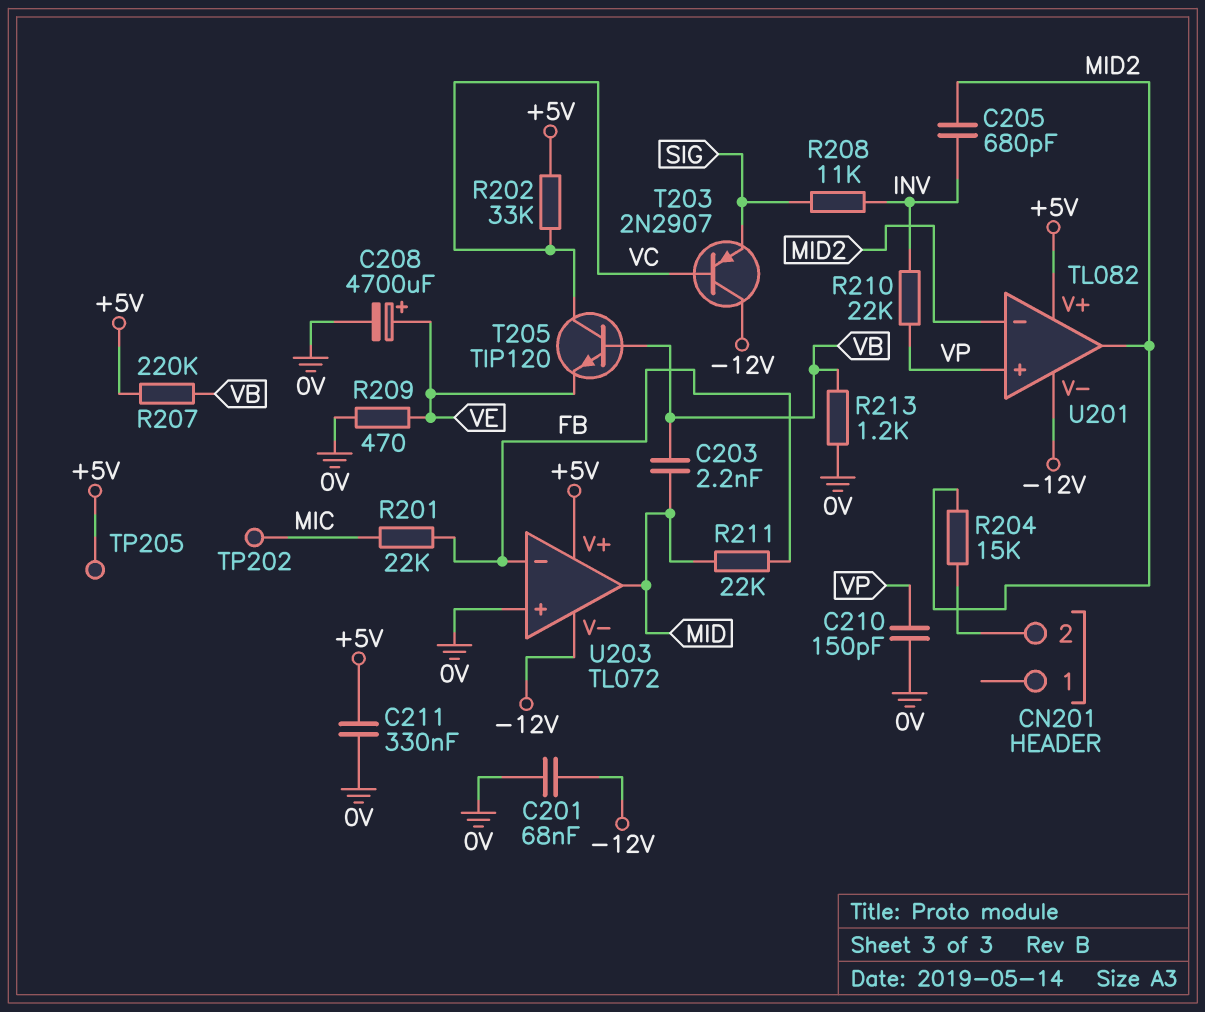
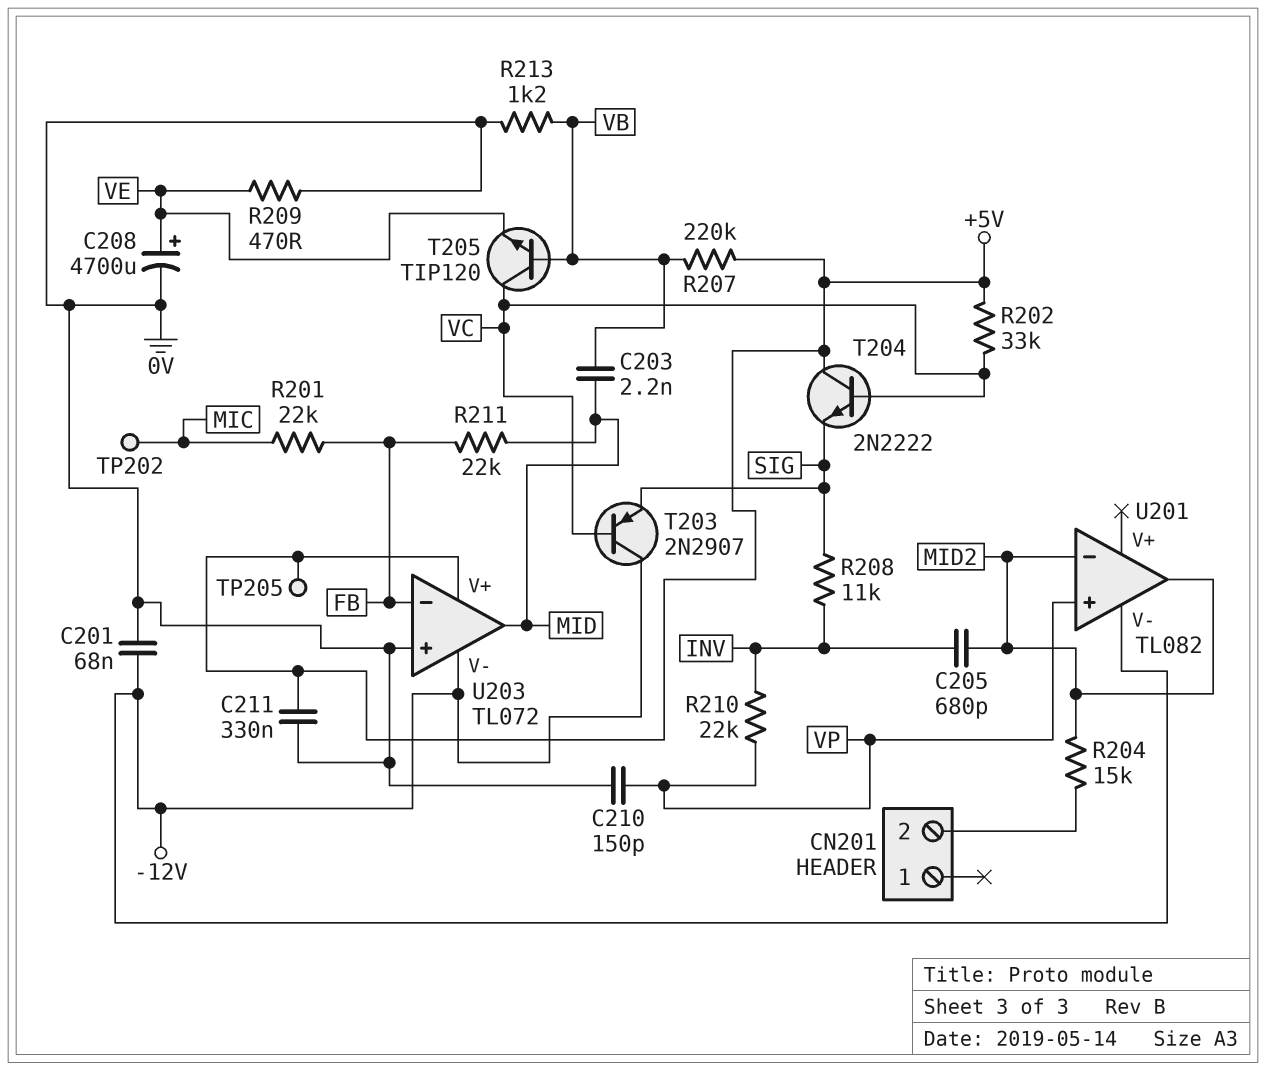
T204: none -> NPN 2N2222 (B VC, C +5V, E SIG)
U201 pin V+: +5V -> none

